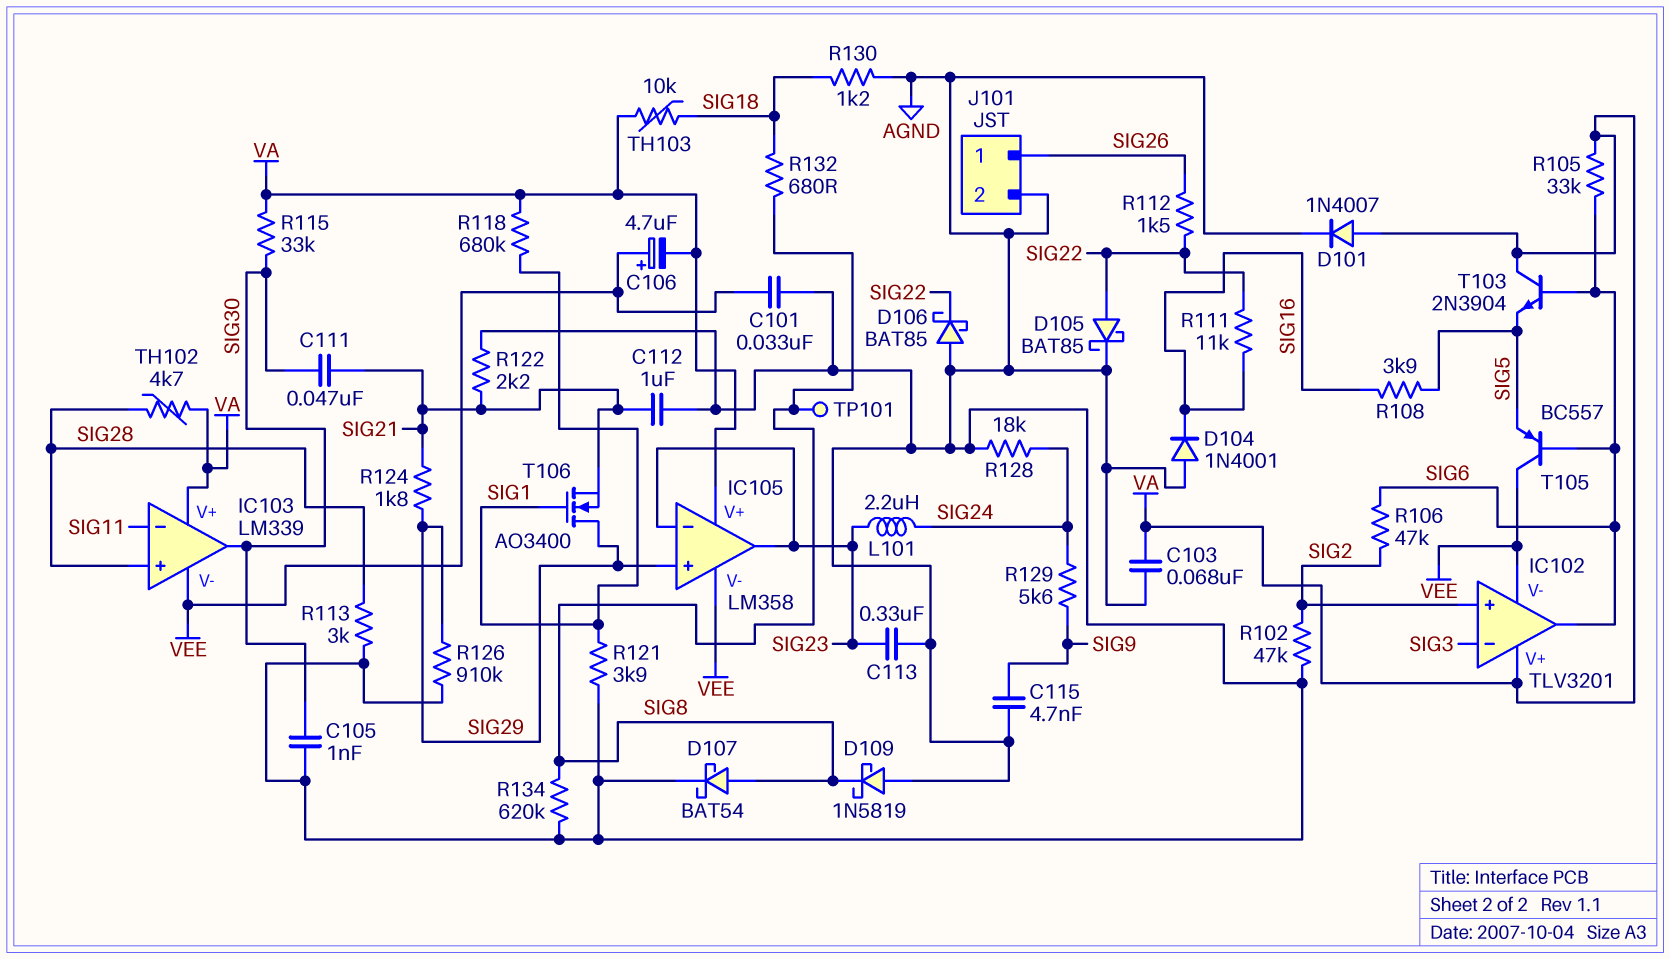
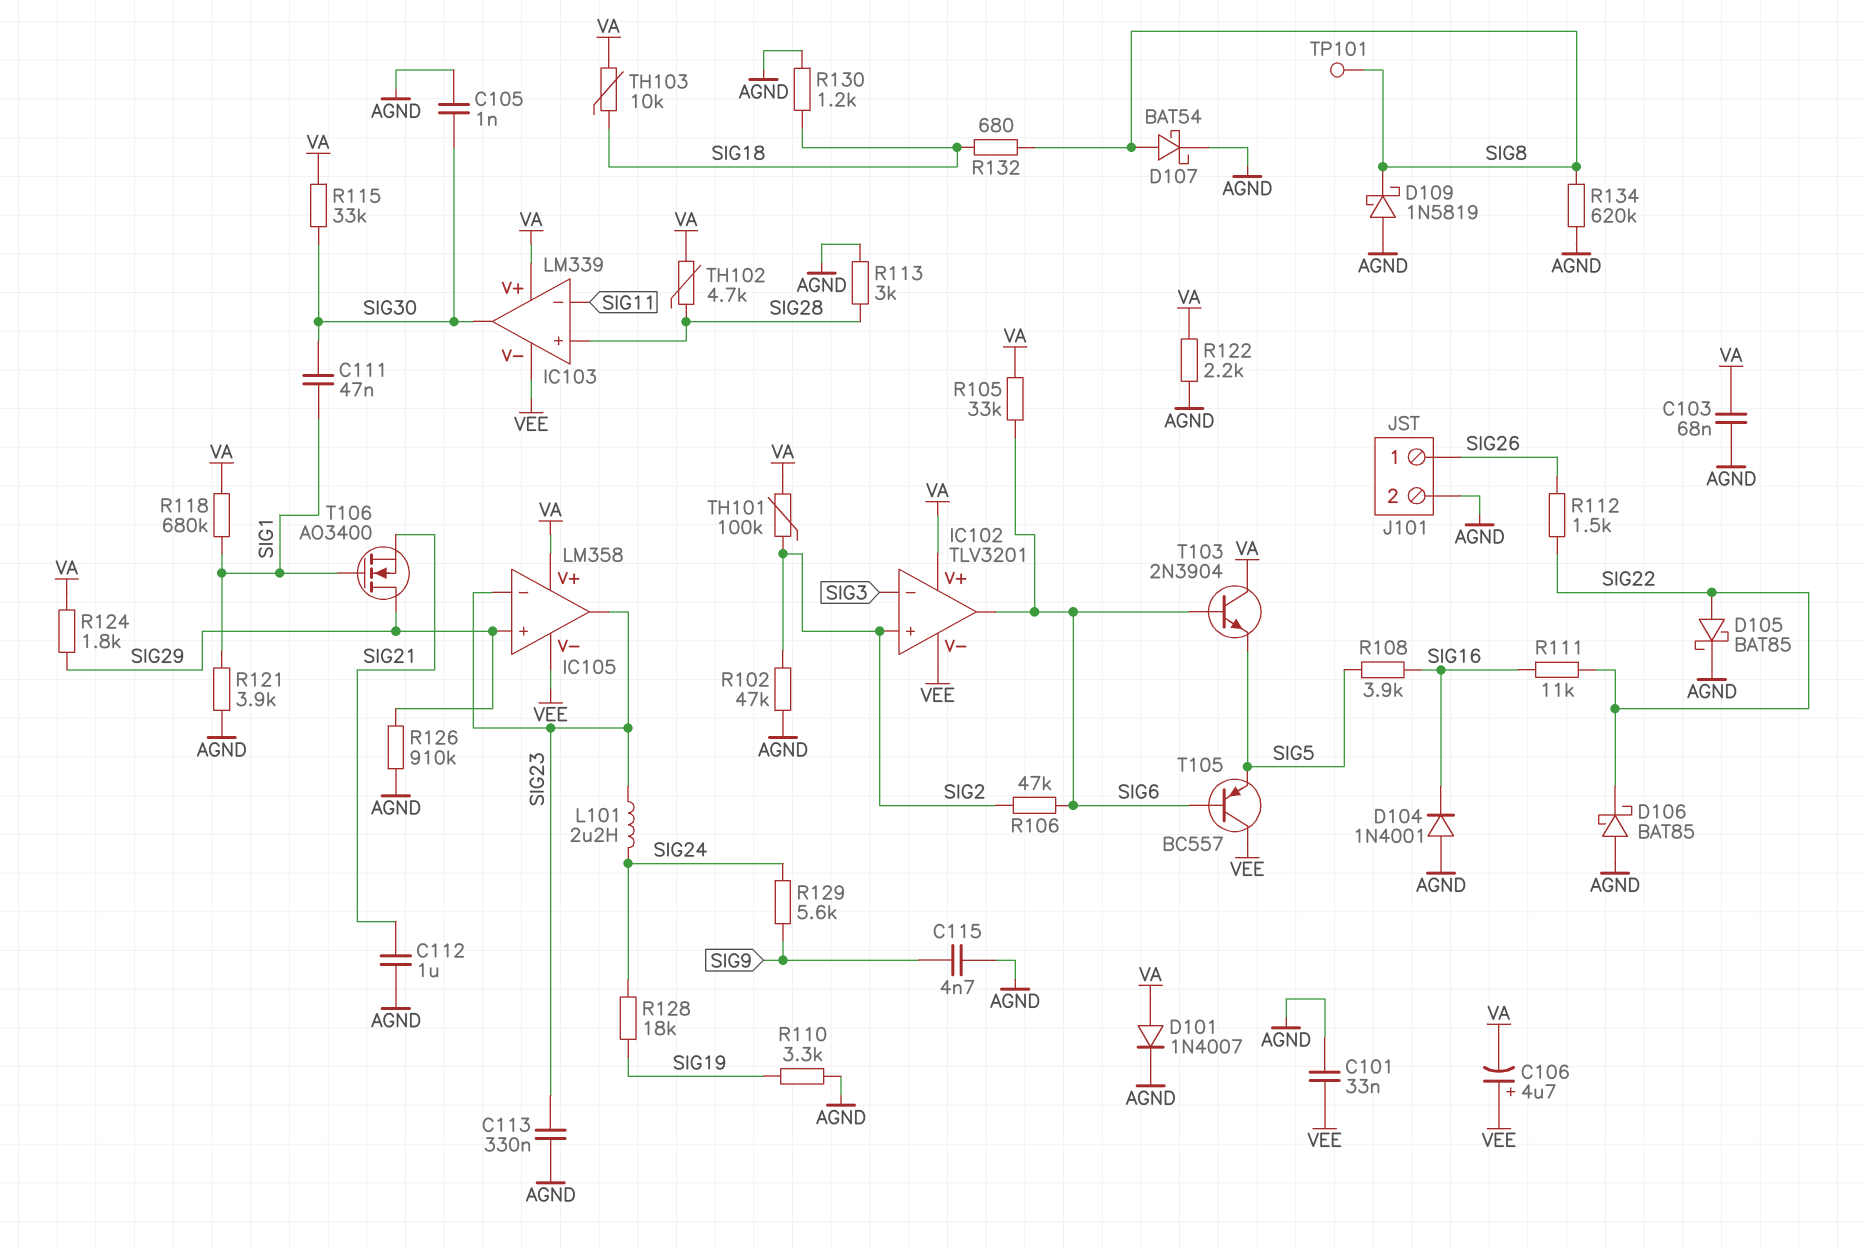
C111: 47nF (SIG21, SIG30) -> 47nF (SIG1, SIG30)
R110: none -> 3.3k (AGND, SIG19)
R122: 2.2k (AGND, SIG21) -> 2.2k (AGND, VA)
R124: 1.8k (SIG21, SIG29) -> 1.8k (SIG29, VA)
R128: 18k (AGND, SIG24) -> 18k (SIG19, SIG24)
TH101: none -> 100k (SIG2, VA)

